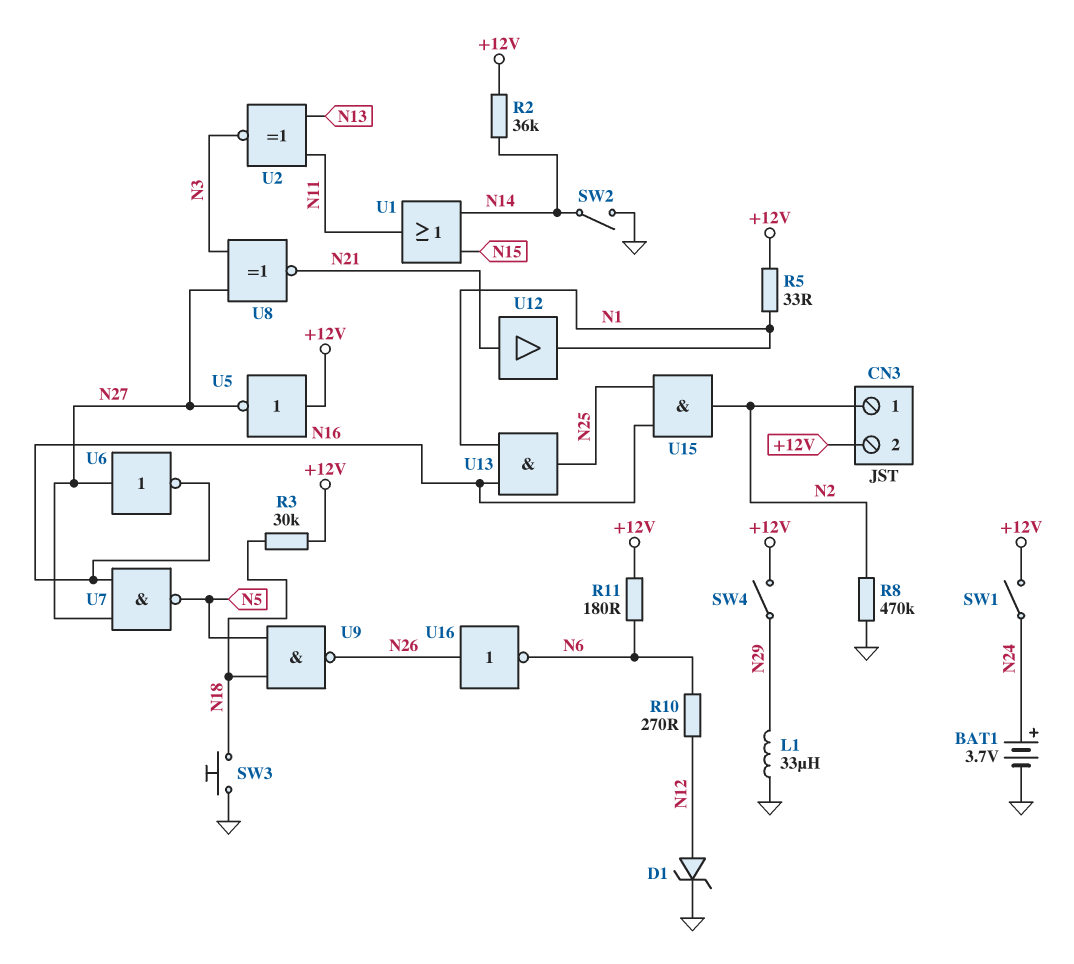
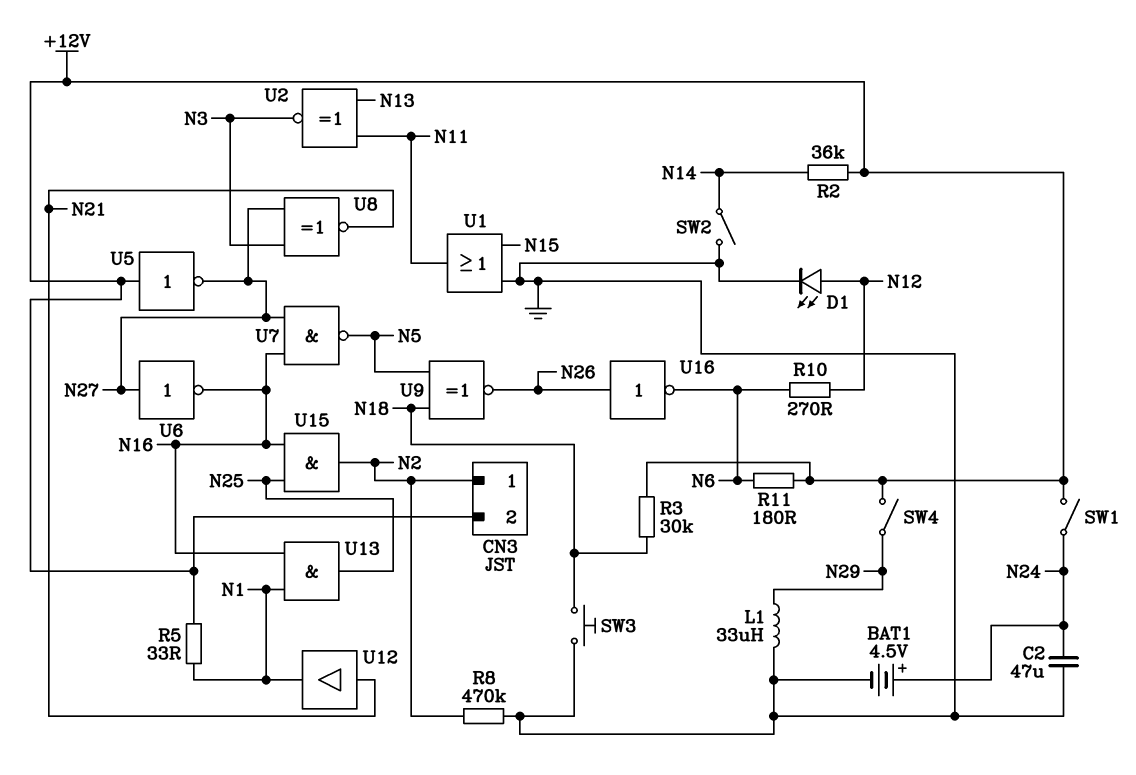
BAT1: 3.7V (plus N24, minus GND) -> 4.5V (plus N24, minus GND)
C2: none -> 47uF (GND, N24)
D1: zener (A N12, K GND) -> LED (A N12, K GND)
U1: OR (in N14, in N15, out N11) -> OR (in GND, in N15, out N11)
U9: NAND (in N5, in N18, out N26) -> XNOR (in N5, in N18, out N26)

